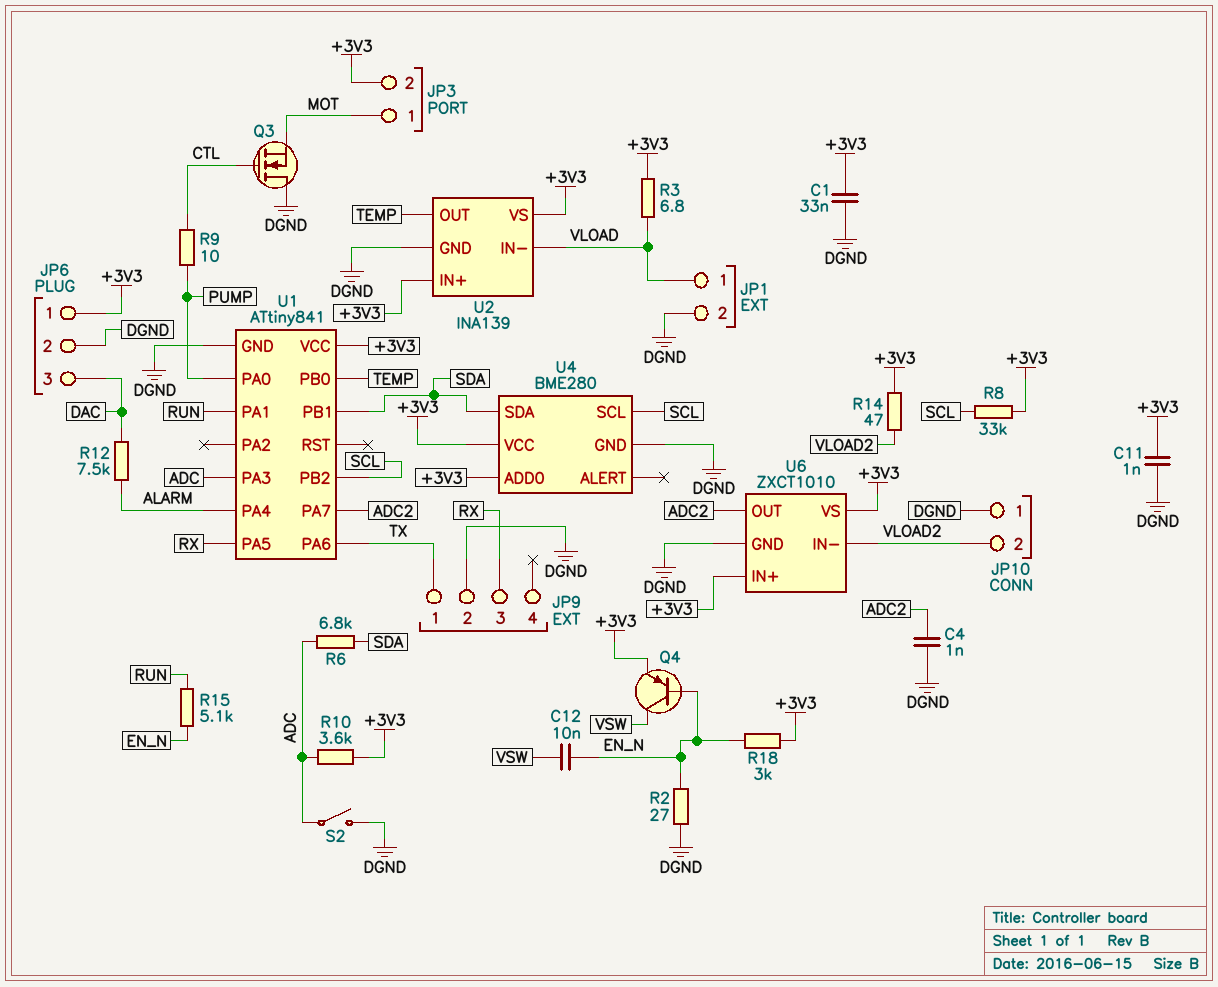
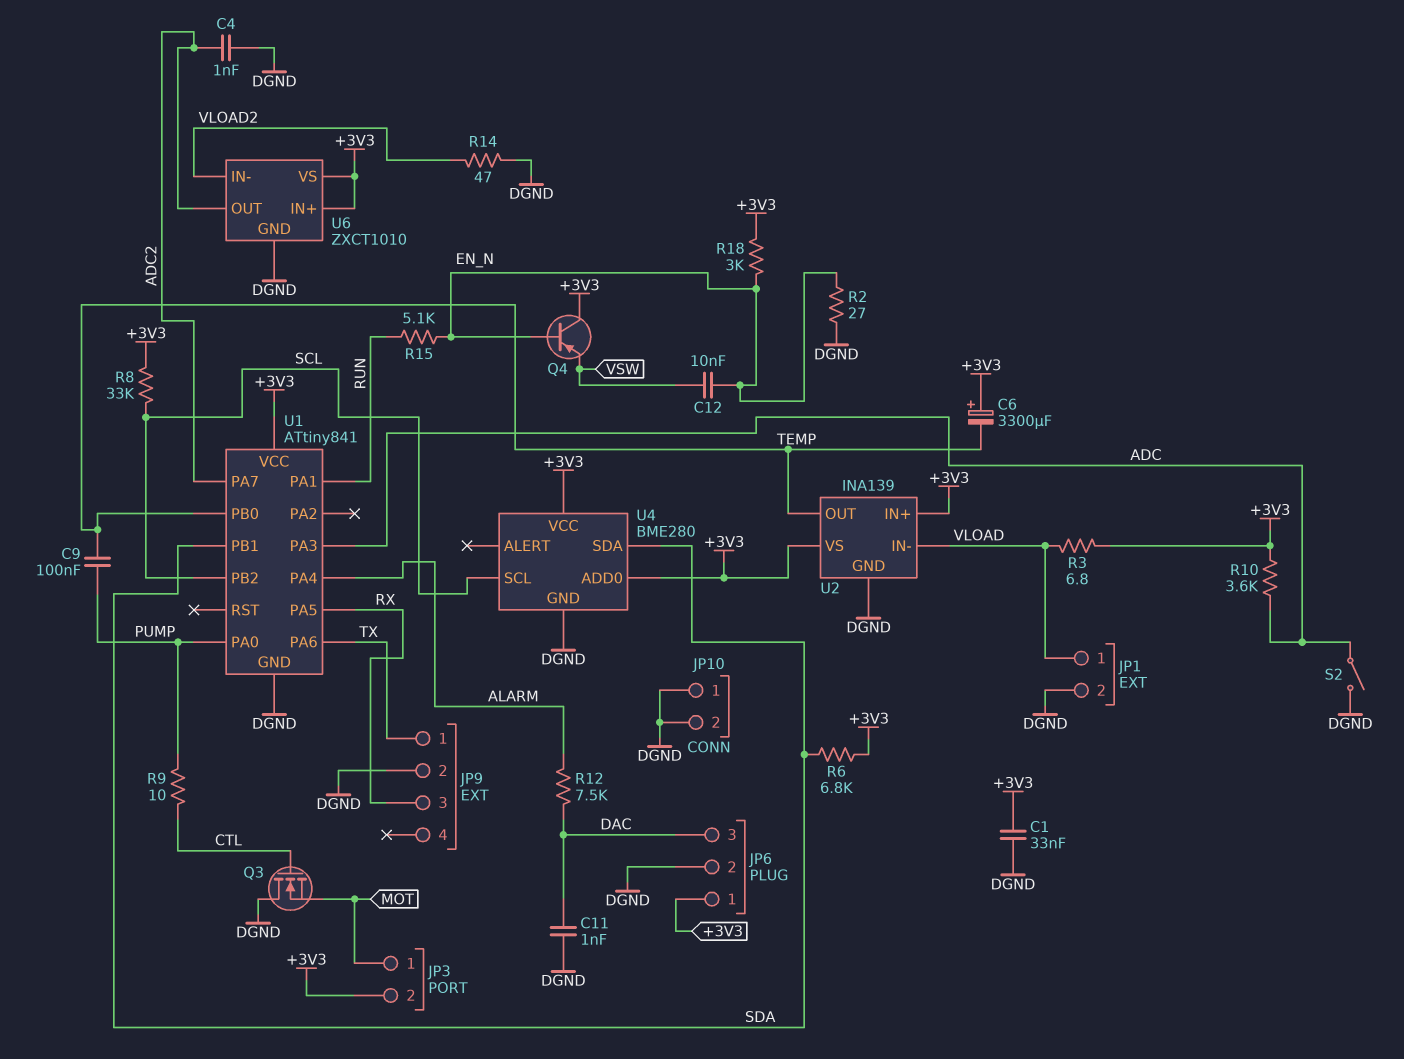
C6: none -> 3300uF (plus +3V3, minus TEMP)
C9: none -> 100nF (PUMP, TEMP)
C11: 1nF (+3V3, DGND) -> 1nF (DAC, DGND)
JP10 pin 2: VLOAD2 -> DGND
Q4: PNP (B EN_N, C VSW, E +3V3) -> PNP (B EN_N, C +3V3, E VSW)
R6: 6.8k (ADC, SDA) -> 6.8k (+3V3, SDA)
R14: 47 (+3V3, VLOAD2) -> 47 (DGND, VLOAD2)

